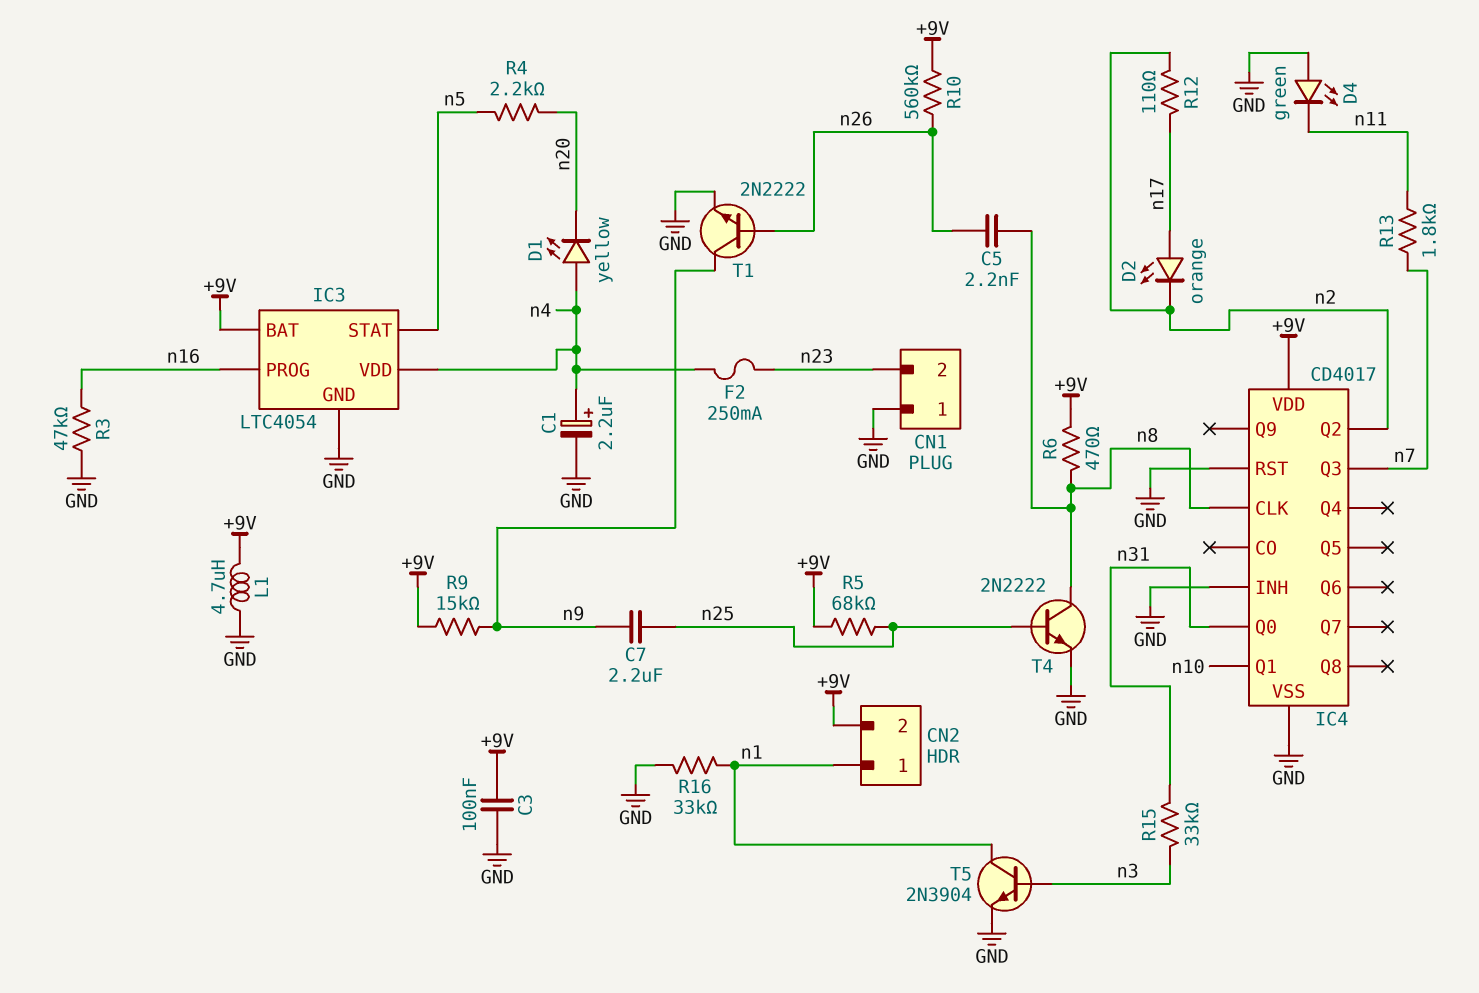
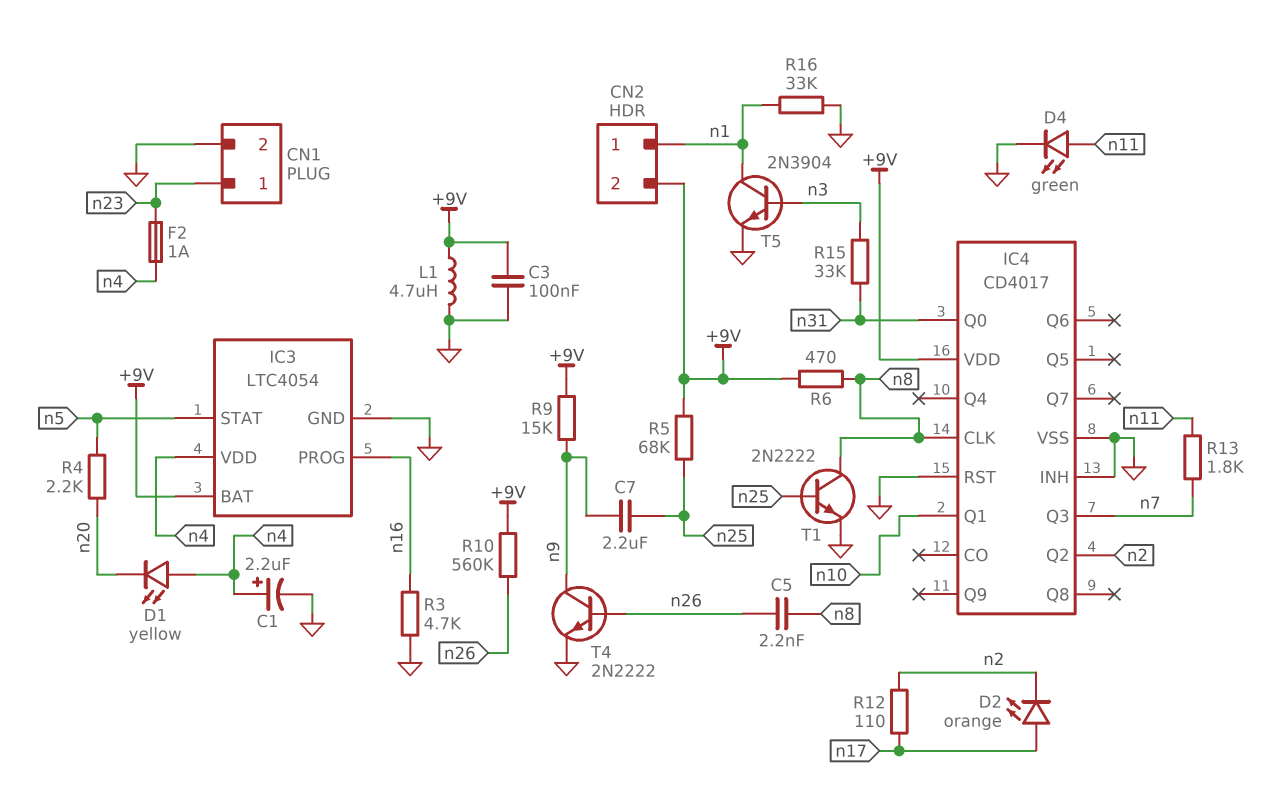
CN1 pin 1: GND -> n23
CN1 pin 2: n23 -> GND
D4: LED green (A GND, K n11) -> LED green (A n11, K GND)
F2: 250mA (n4, n23) -> 1A (n4, n23)
R3: 47k (GND, n16) -> 4.7k (GND, n16)
T1: NPN 2N2222 (B n26, C n9, E GND) -> NPN 2N2222 (B n25, C n8, E GND)
T4: NPN 2N2222 (B n25, C n8, E GND) -> NPN 2N2222 (B n26, C n9, E GND)

